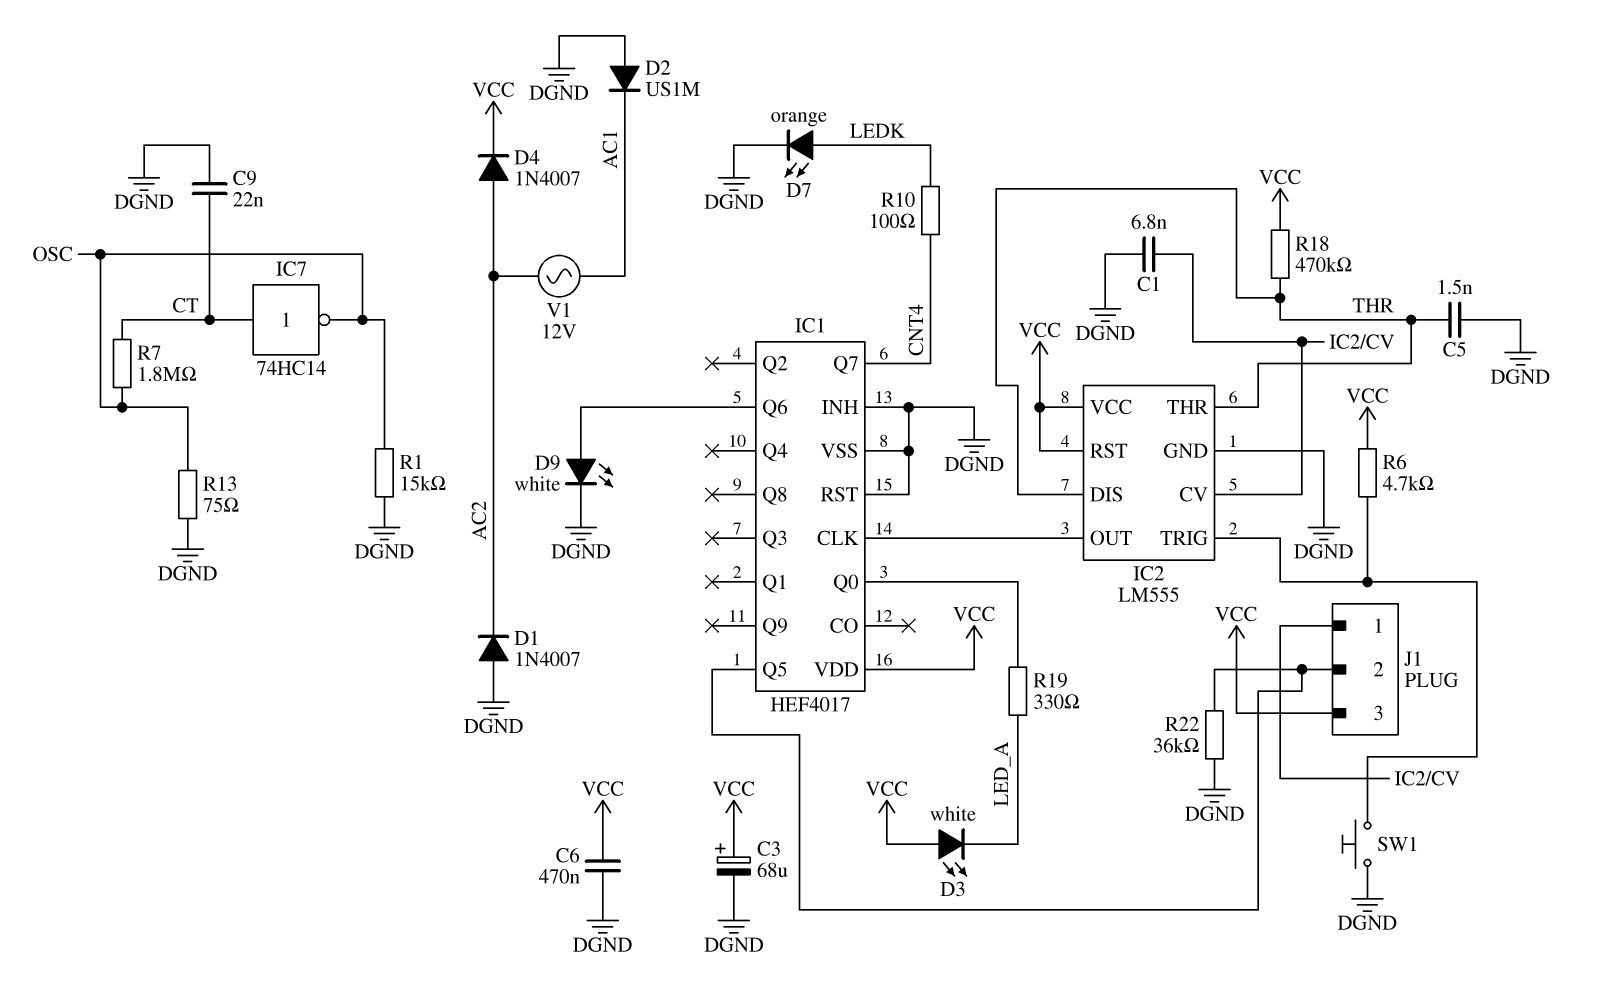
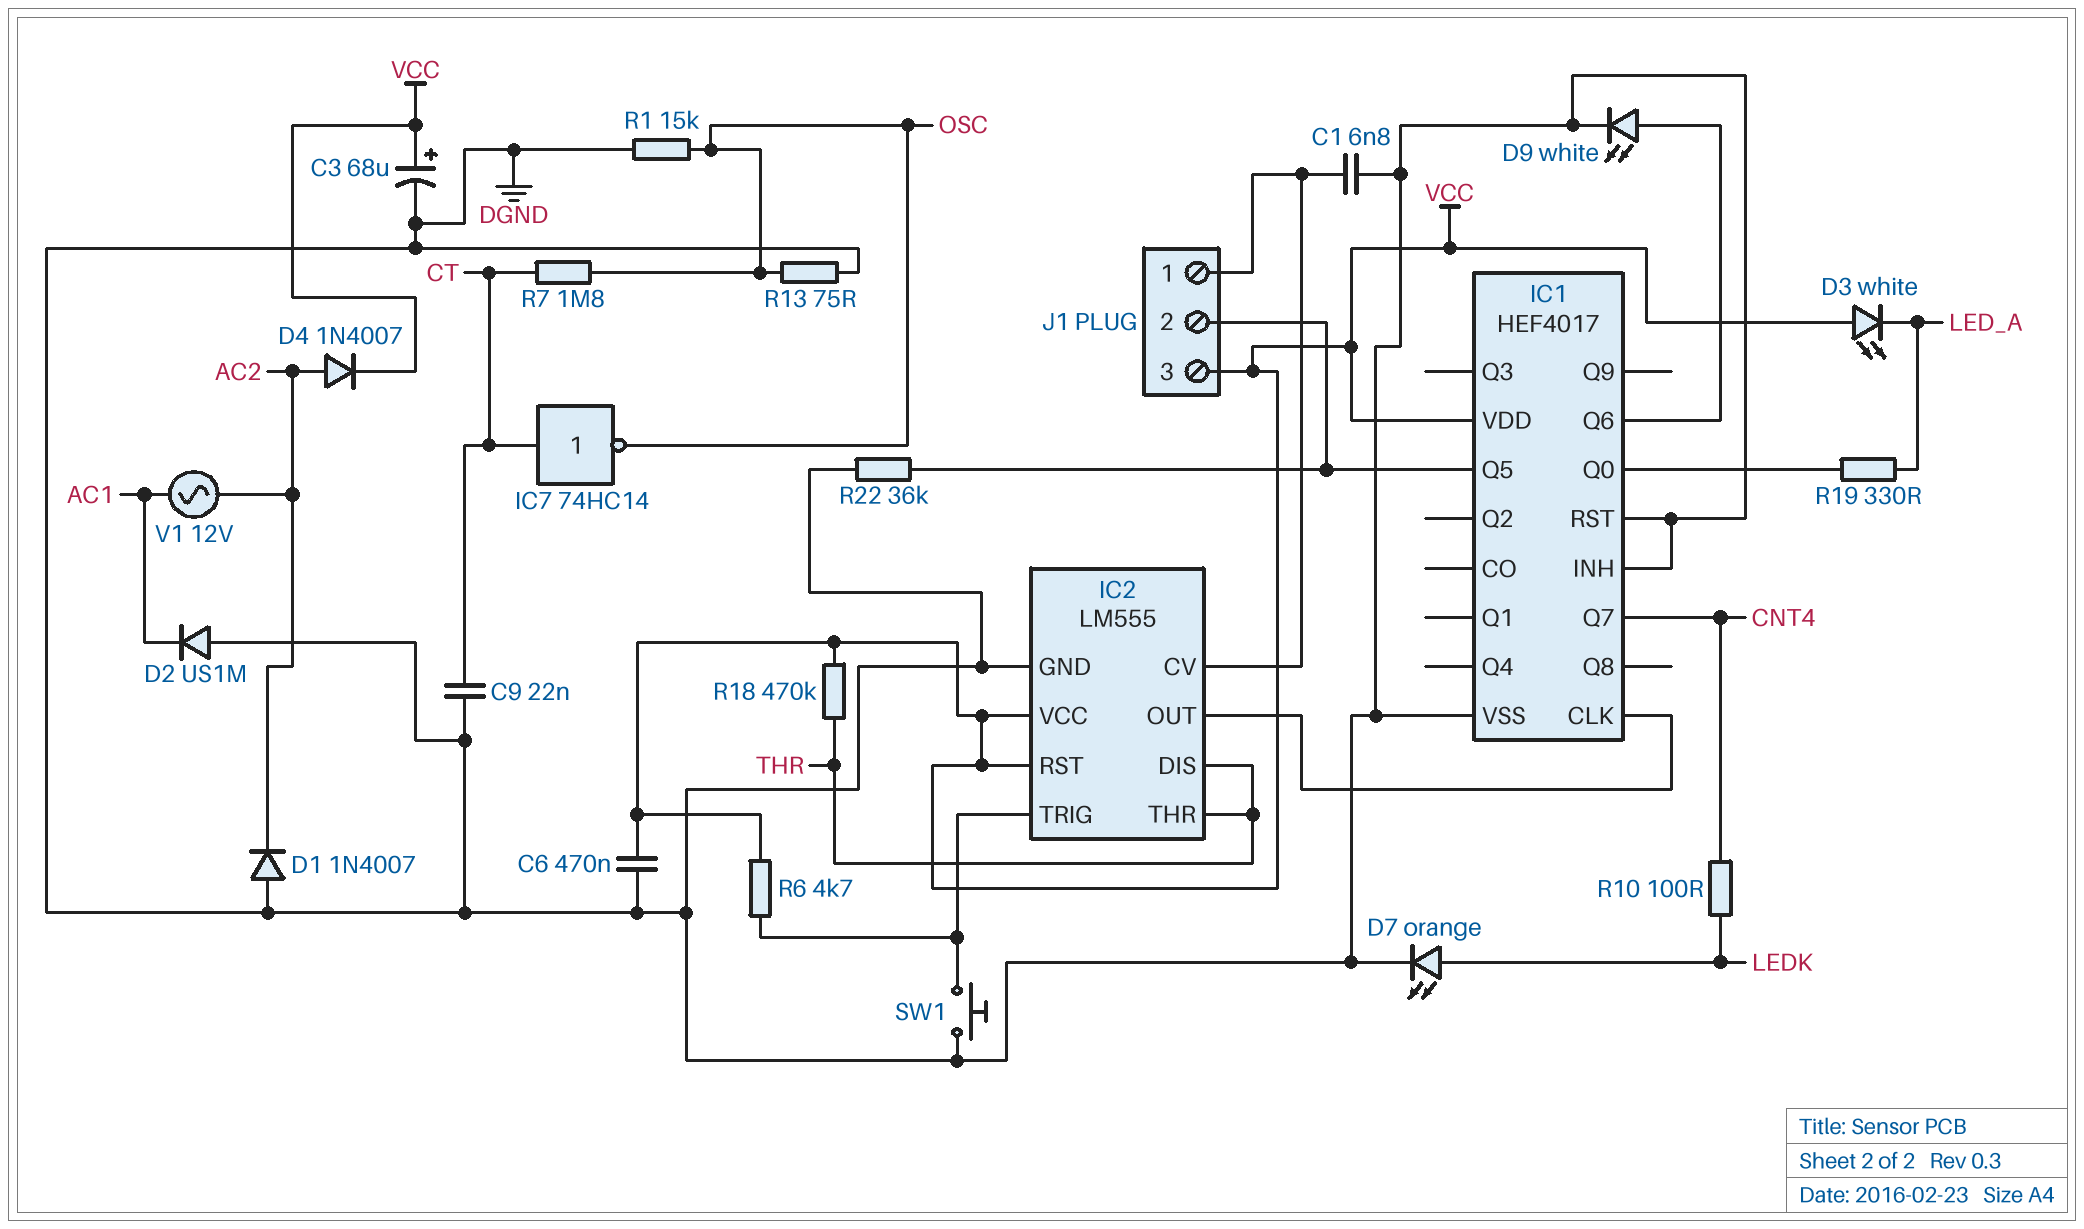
C5: 1.5nF (DGND, THR) -> none

